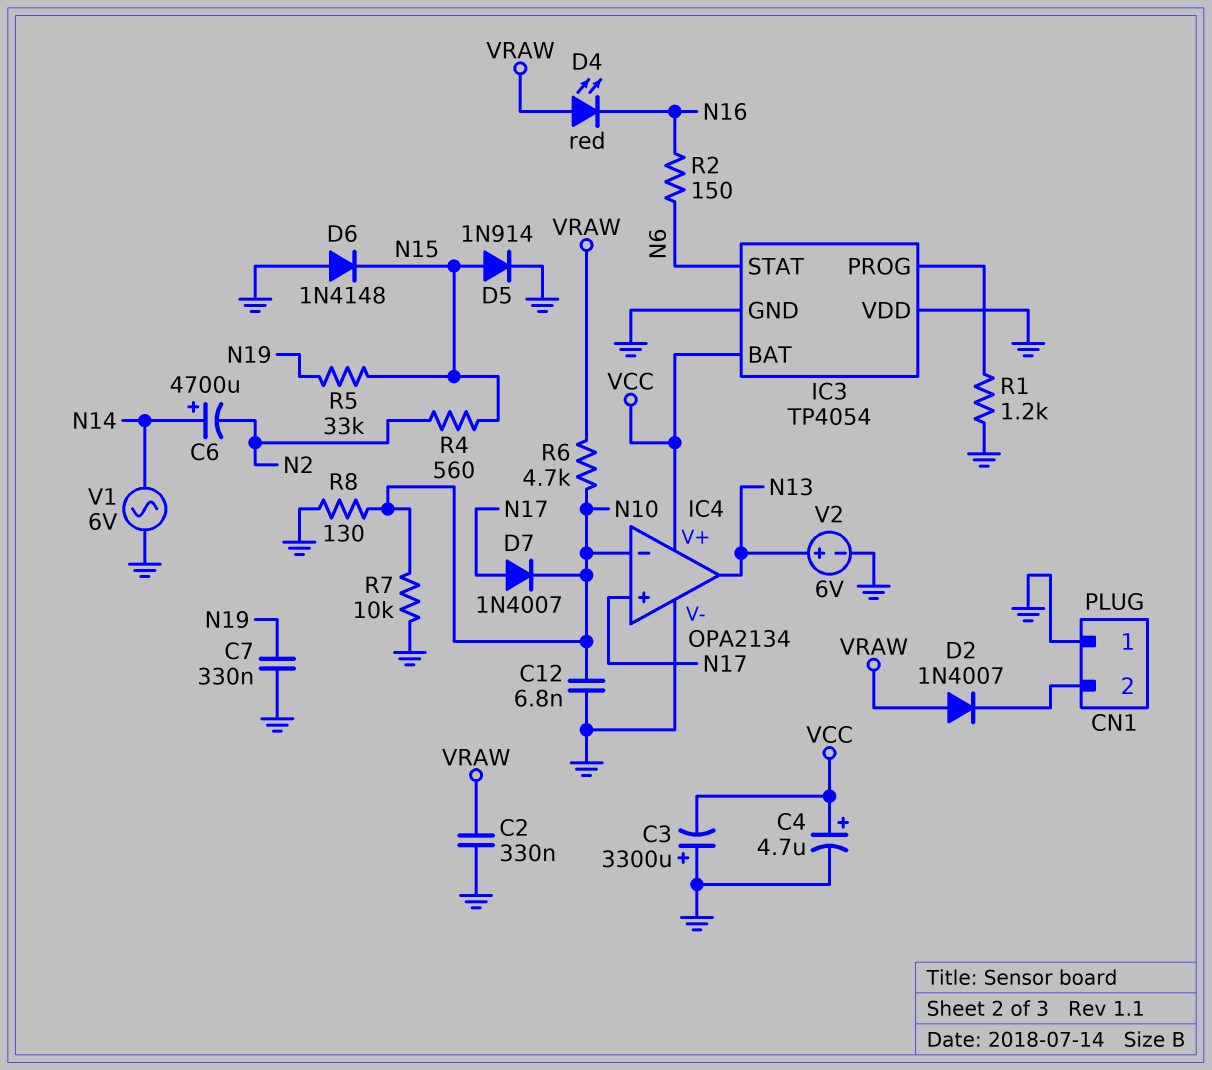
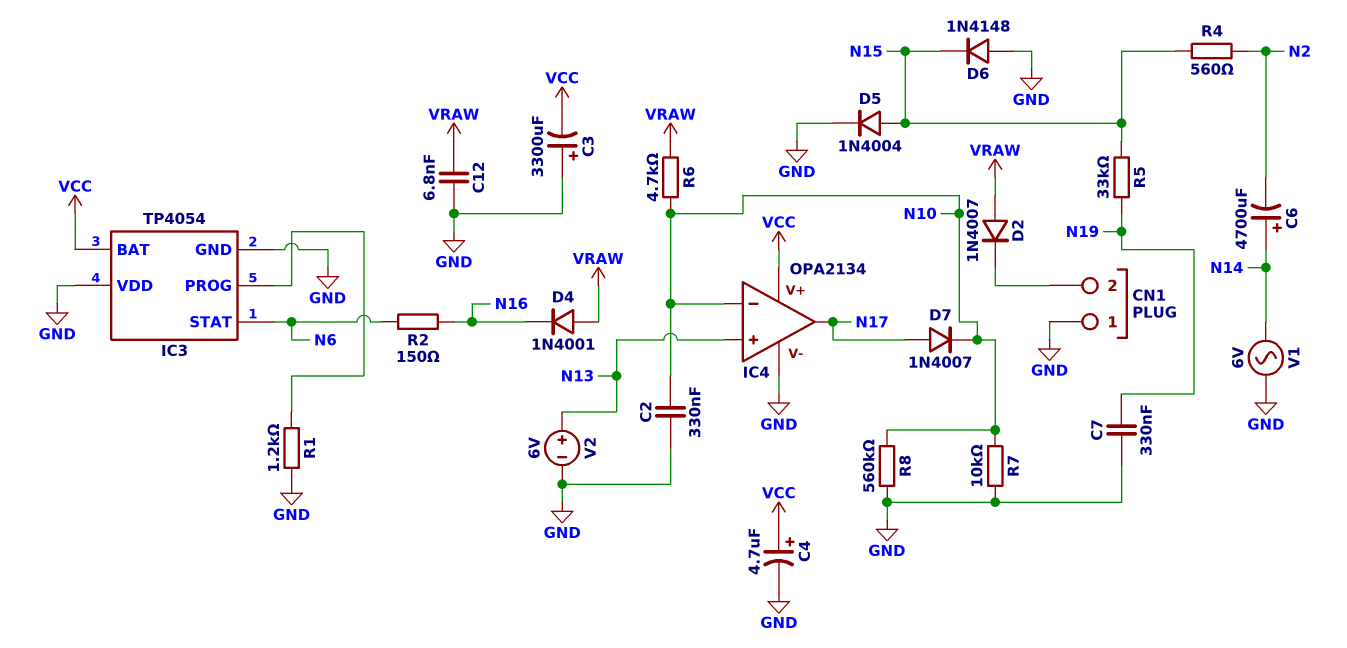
C2: 330nF (GND, VRAW) -> 330nF (GND, N10)
C12: 6.8nF (GND, N10) -> 6.8nF (GND, VRAW)
D4: LED red (A VRAW, K N16) -> diode 1N4001 (A VRAW, K N16)
D5: diode 1N914 (A N15, K GND) -> diode 1N4004 (A N15, K GND)
IC4 pin in+: N17 -> N13
IC4 pin out: N13 -> N17
R8: 130 (GND, N10) -> 560k (GND, N10)

